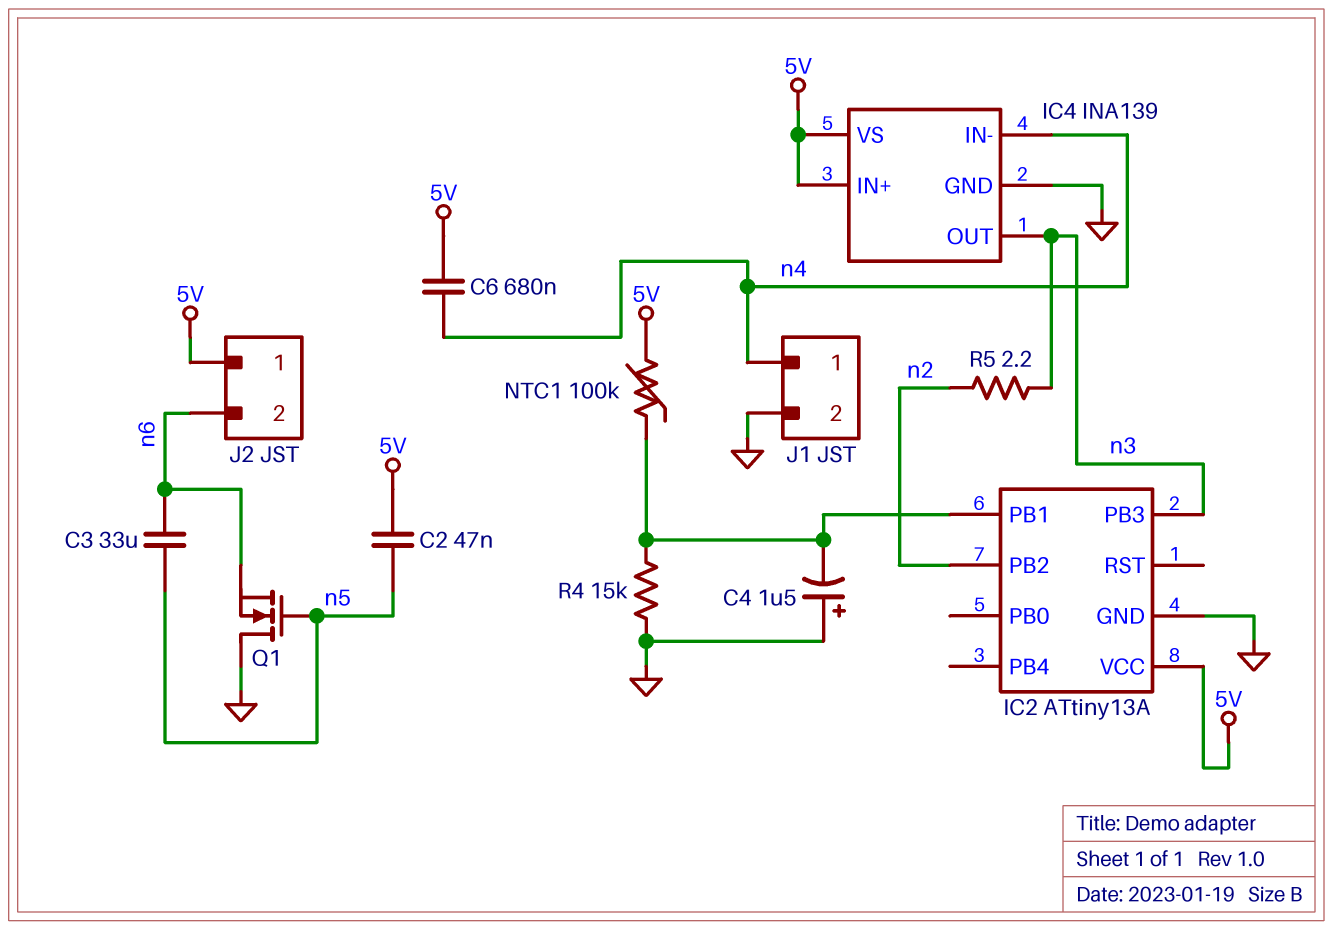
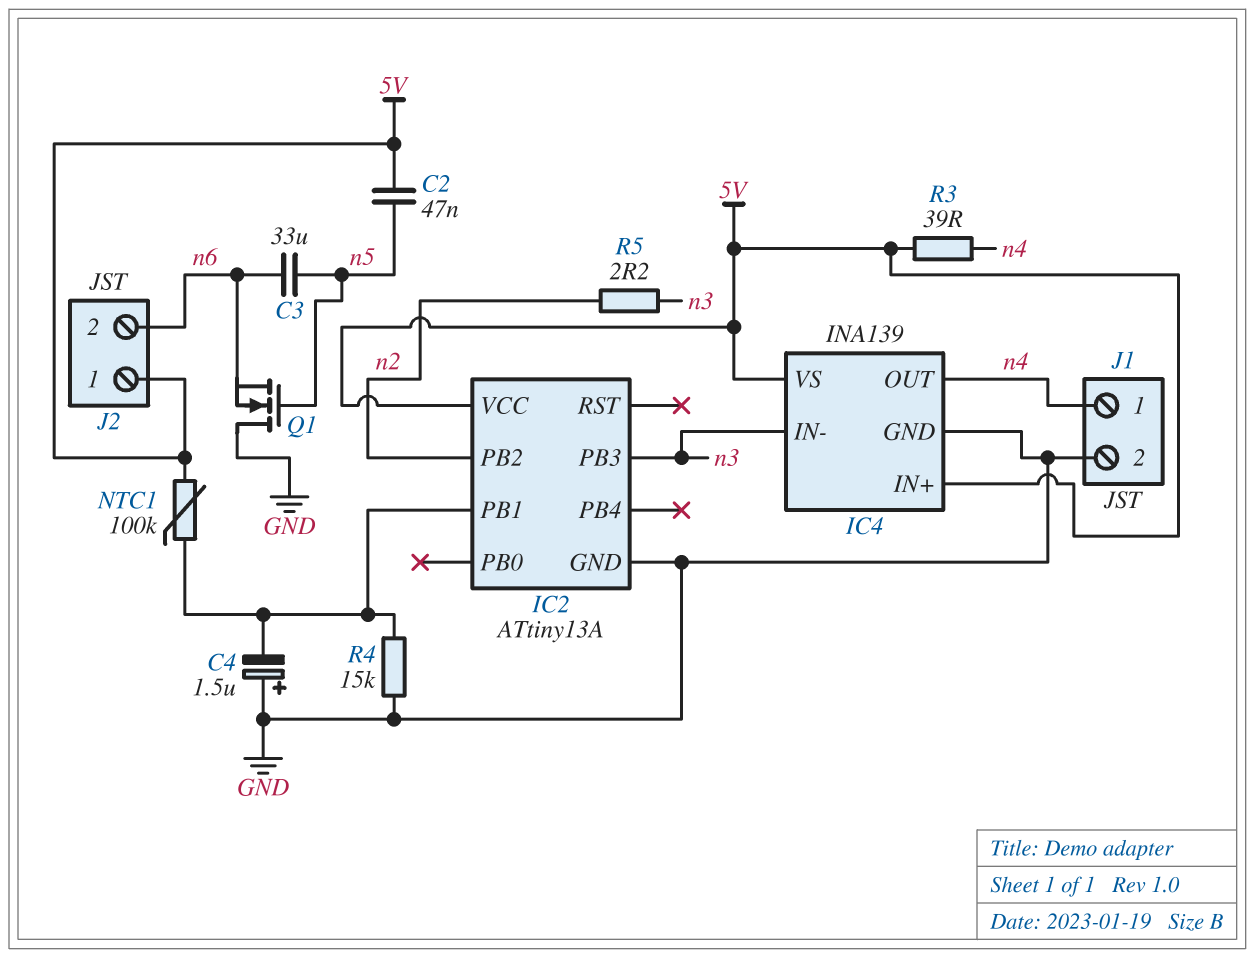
C6: 680nF (5V, n4) -> none
IC4 pin IN-: n4 -> n3
IC4 pin OUT: n3 -> n4
R3: none -> 39 (5V, n4)

